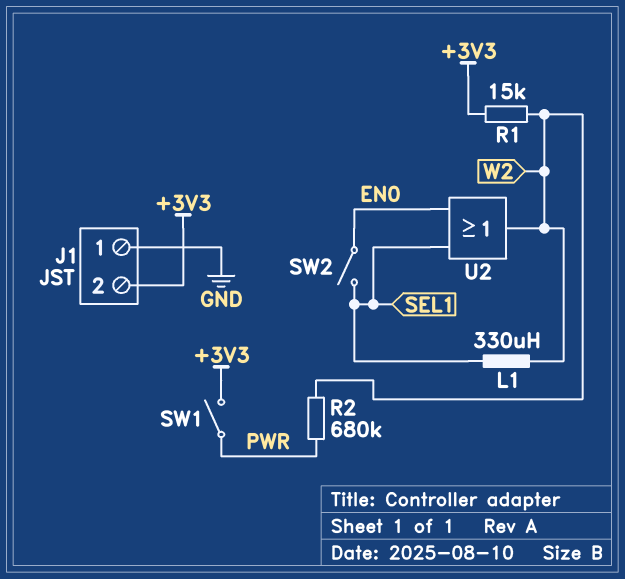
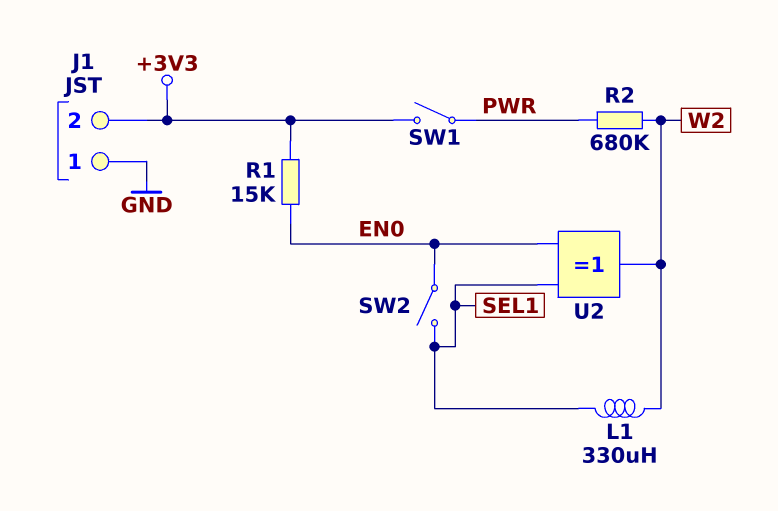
R1: 15k (+3V3, W2) -> 15k (+3V3, EN0)
U2: OR (in EN0, in SEL1, out W2) -> XOR (in EN0, in SEL1, out W2)

